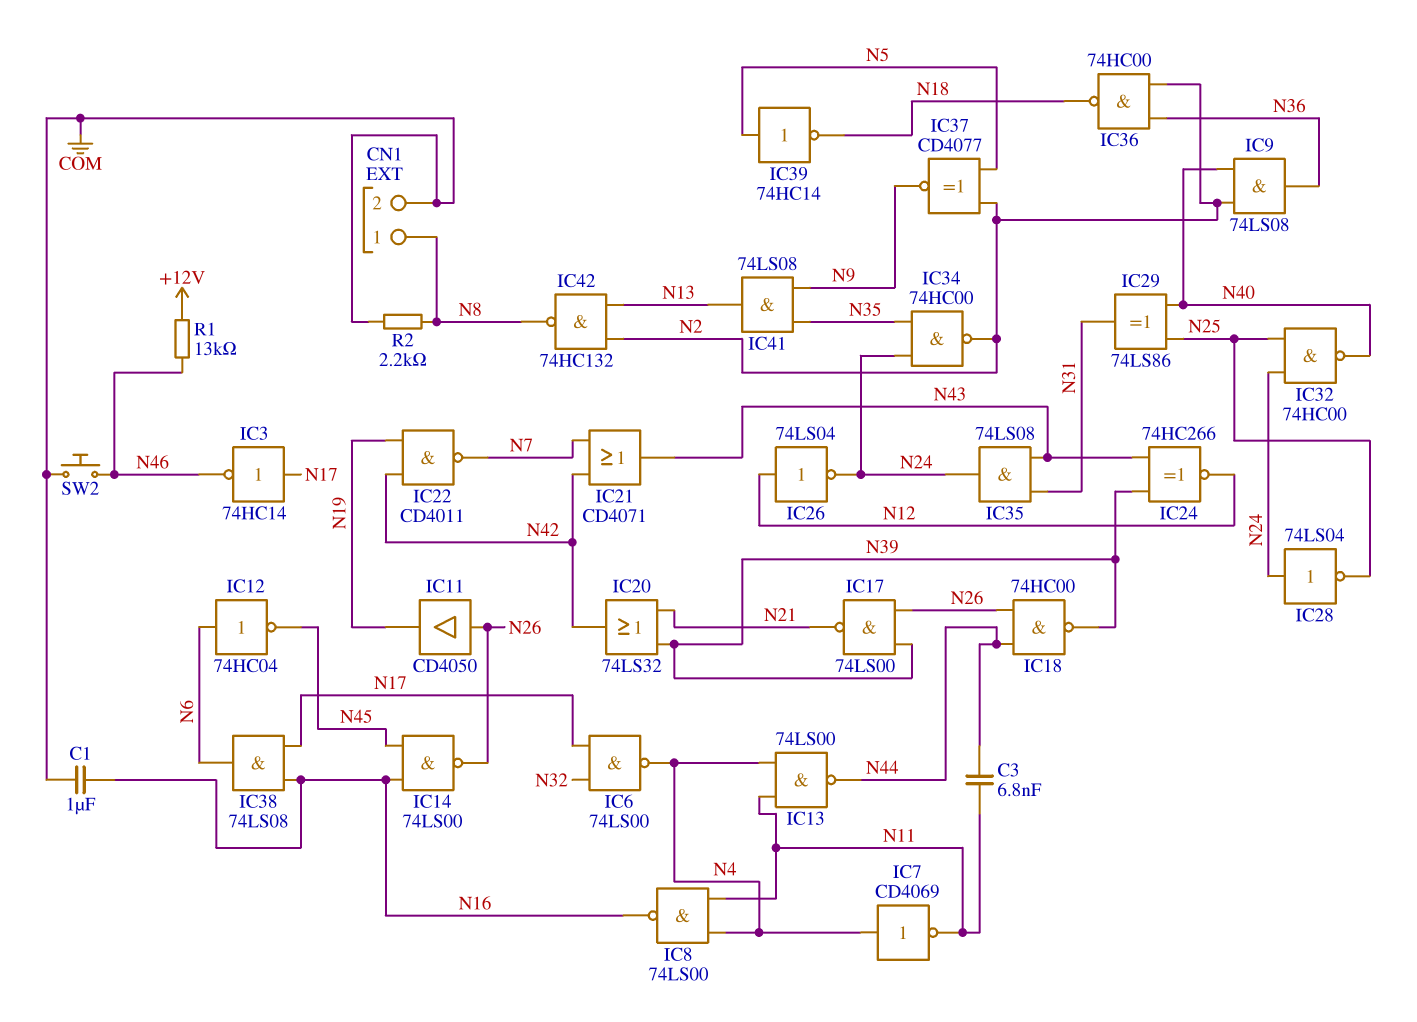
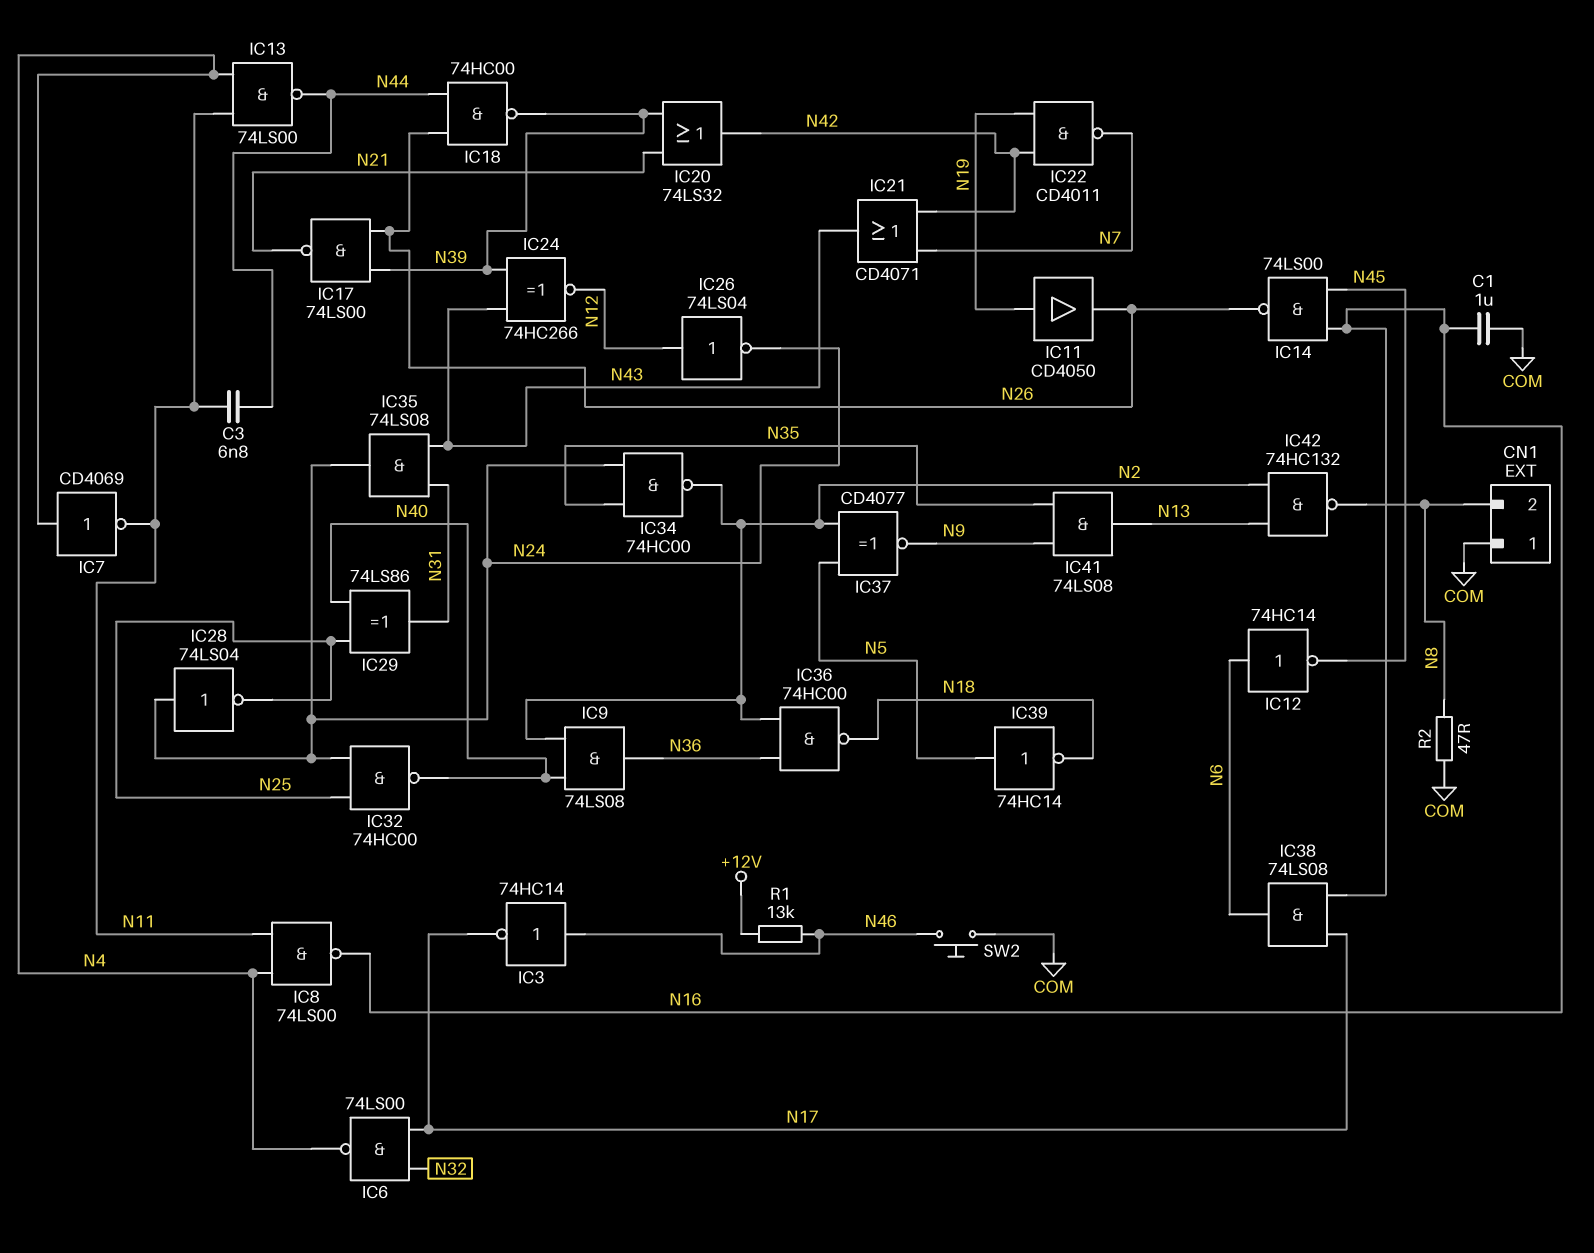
CN1 pin 1: N8 -> COM
CN1 pin 2: COM -> N8
IC3: NOT 74HC14 (in N17, out N46) -> NOT 74HC14 (in N46, out N17)
IC11: buffer CD4050 (in N26, out N19) -> buffer CD4050 (in N19, out N26)
IC12: NOT 74HC04 (in N6, out N45) -> NOT 74HC14 (in N6, out N45)
R2: 2.2k (COM, N8) -> 47 (COM, N8)

